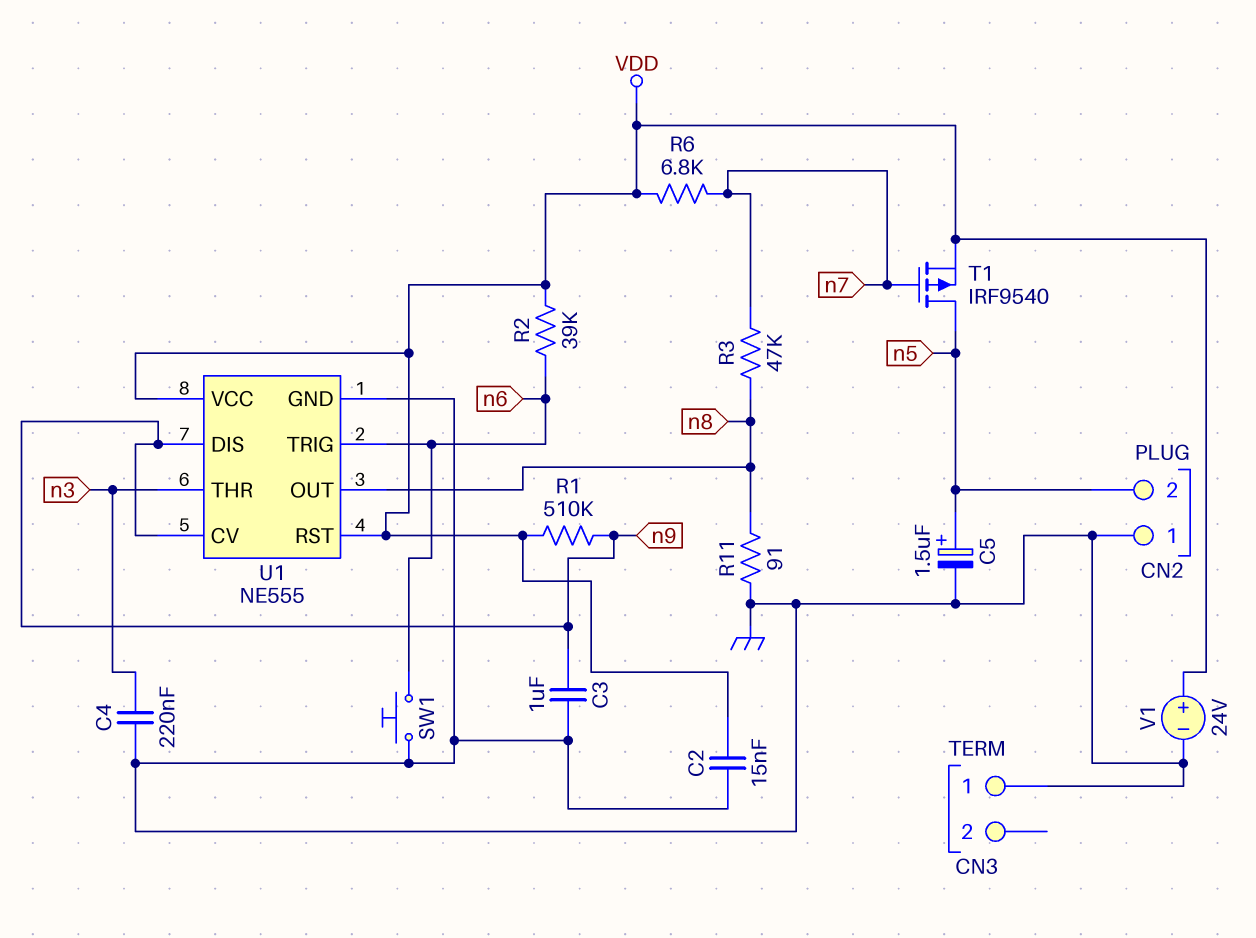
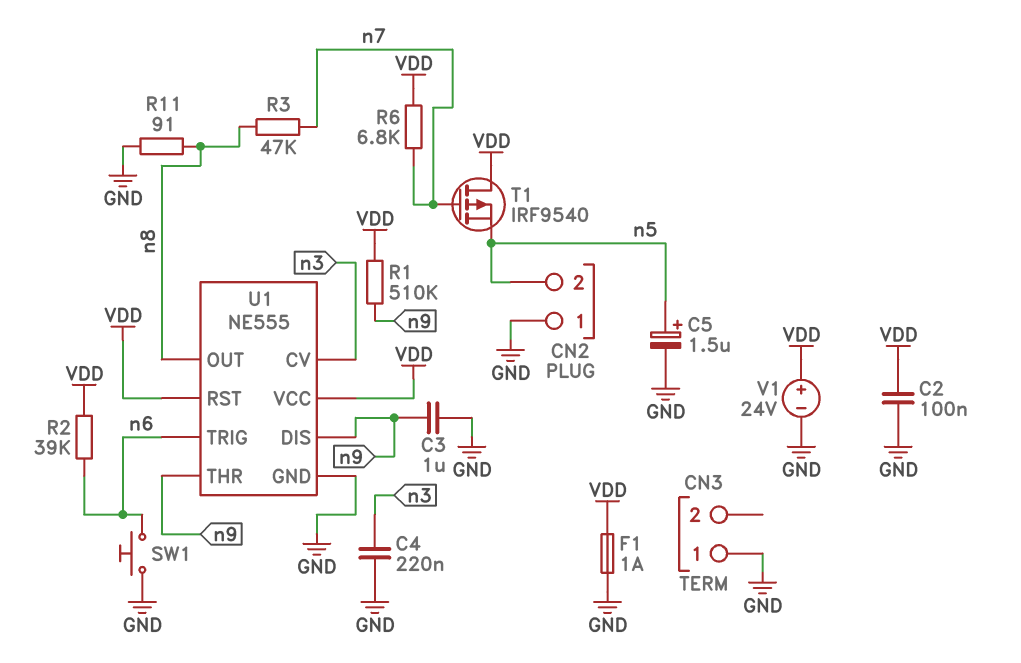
C2: 15nF (GND, VDD) -> 100nF (GND, VDD)
F1: none -> 1A (GND, VDD)
T1: PMOS IRF9540 (G n7, D n5, S VDD) -> PMOS IRF9540 (G n7, D VDD, S n5)
U1 pin CV: n9 -> n3
U1 pin THR: n3 -> n9

